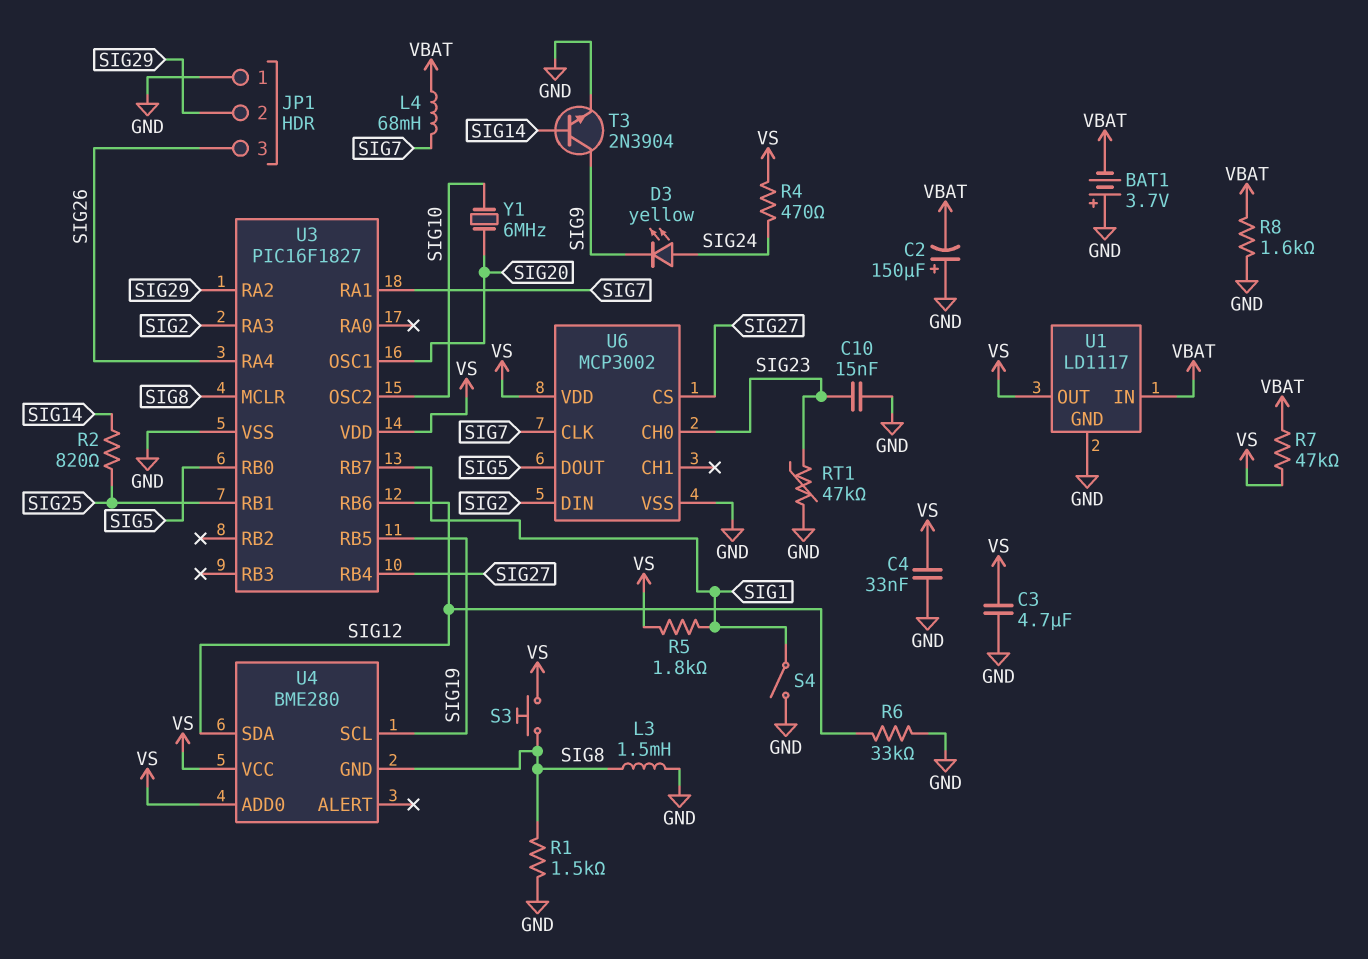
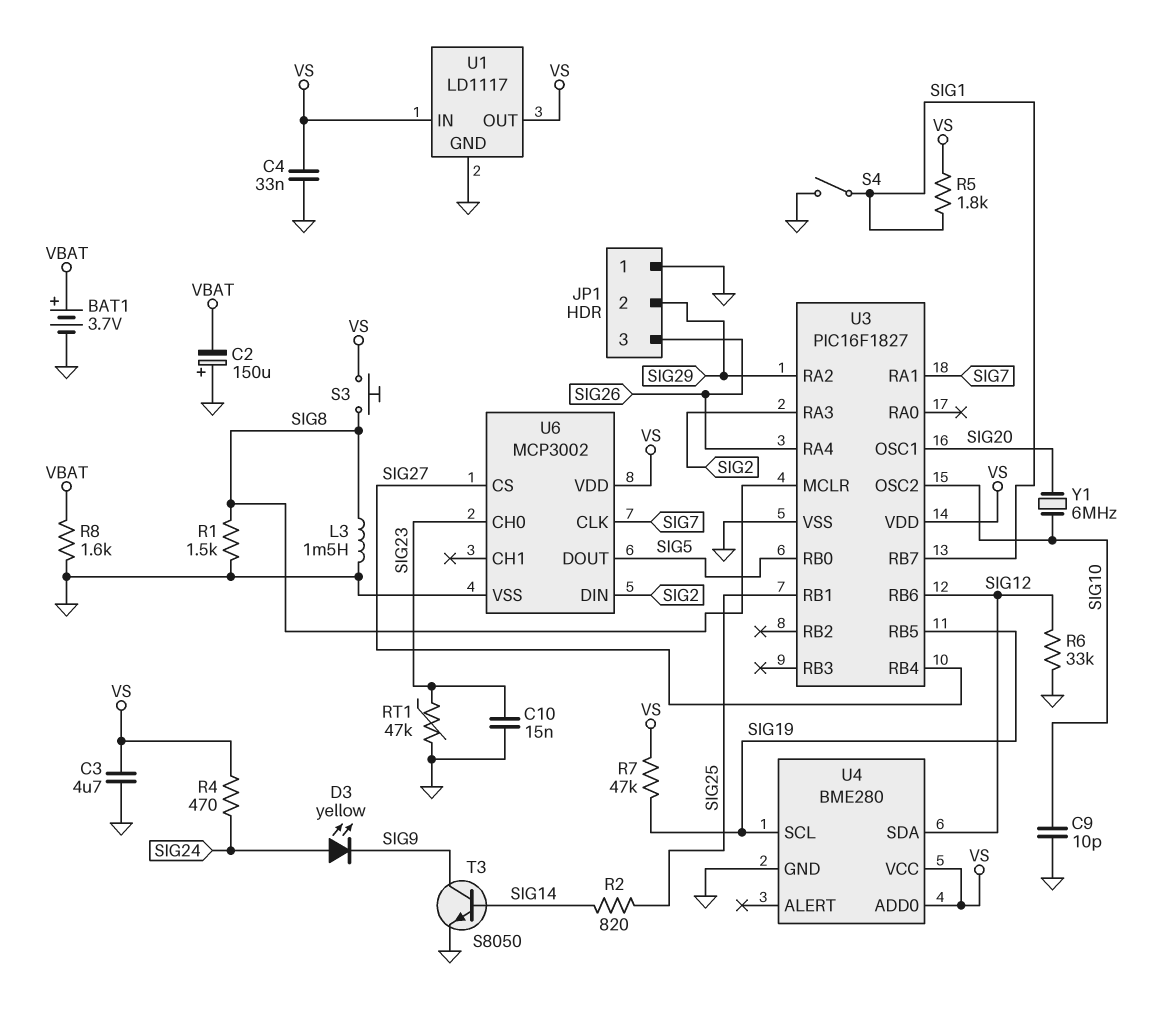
BAT1: 3.7V (plus GND, minus VBAT) -> 3.7V (plus VBAT, minus GND)
C9: none -> 10pF (GND, SIG10)
L4: 68mH (SIG7, VBAT) -> none
R7: 47k (VBAT, VS) -> 47k (SIG19, VS)
T3: NPN 2N3904 (B SIG14, C SIG9, E GND) -> NPN S8050 (B SIG14, C SIG9, E GND)
U1 pin IN: VBAT -> VS
U4 pin GND: SIG8 -> GND

